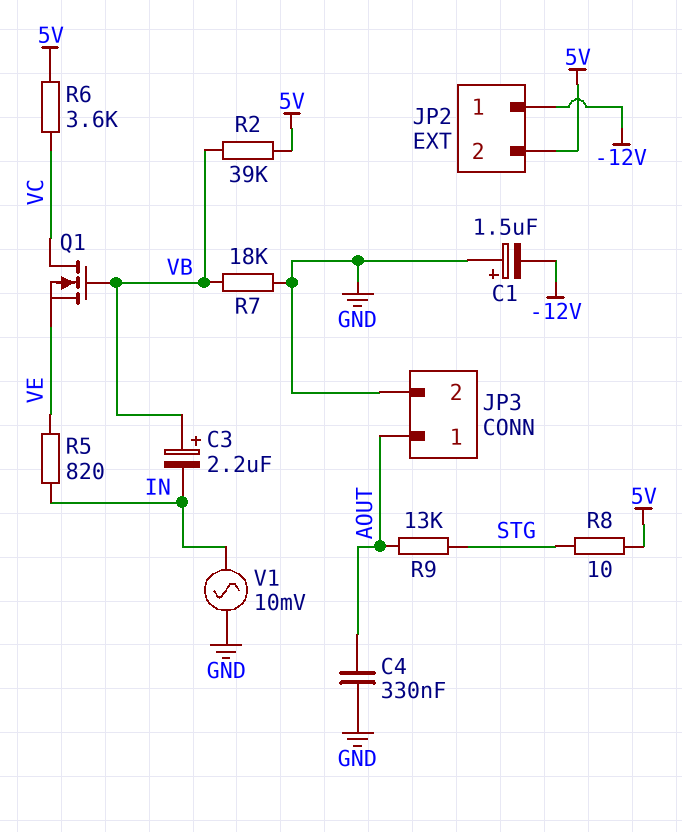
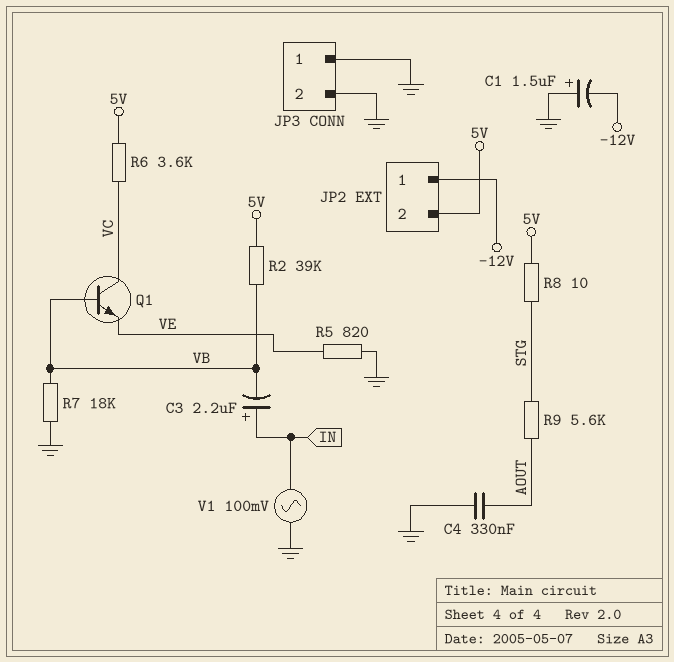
C3: 2.2uF (plus VB, minus IN) -> 2.2uF (plus IN, minus VB)
JP3 pin 1: AOUT -> GND
Q1: NMOS (G VB, D VC, S VE) -> NPN (B VB, C VC, E VE)
R5: 820 (IN, VE) -> 820 (GND, VE)
R9: 13k (AOUT, STG) -> 5.6k (AOUT, STG)
V1: AC 10mV (GND, IN) -> AC 100mV (GND, IN)

